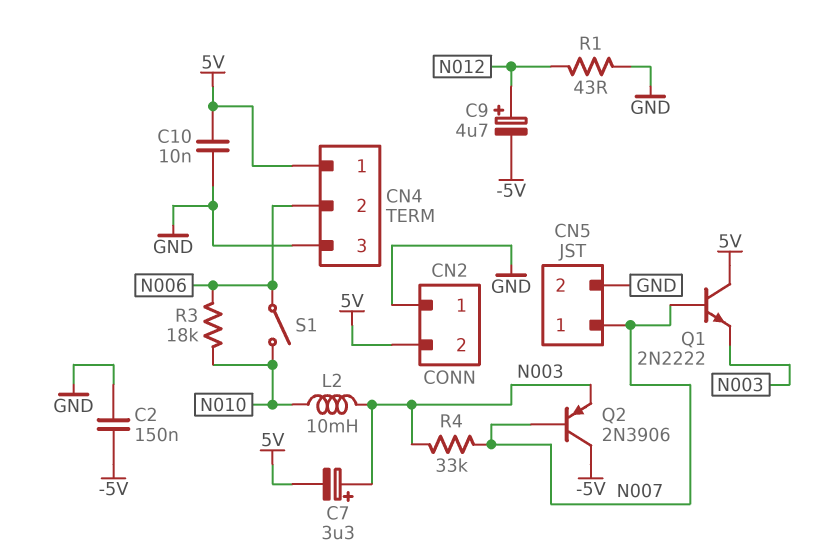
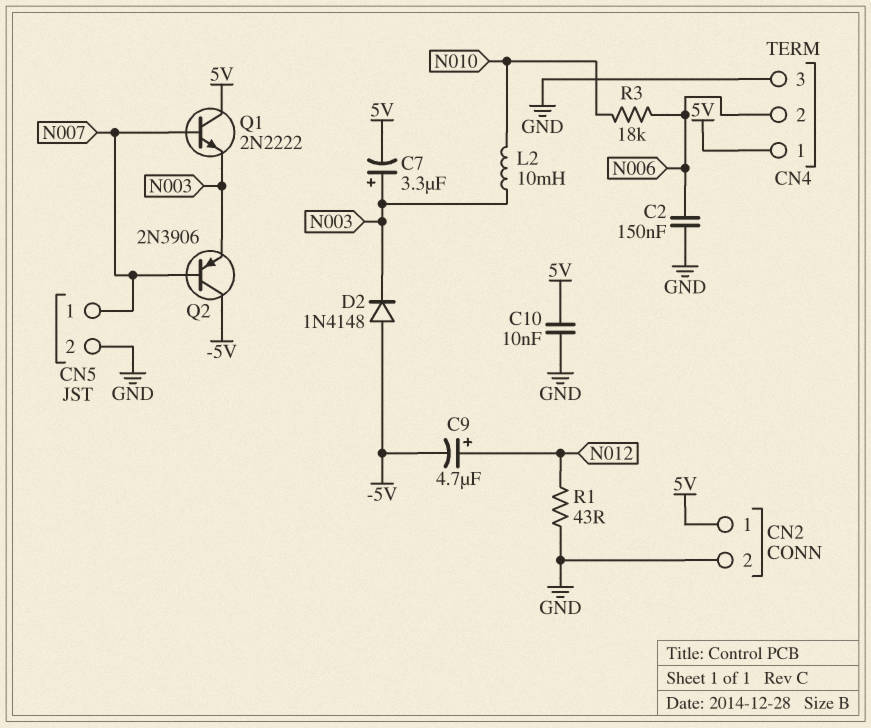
C2: 150nF (-5V, GND) -> 150nF (GND, N006)
CN2 pin 1: GND -> 5V
CN2 pin 2: 5V -> GND
D2: none -> diode 1N4148 (A -5V, K N003)
R4: 33k (N003, N007) -> none
S1: switch (N006, N010) -> none

